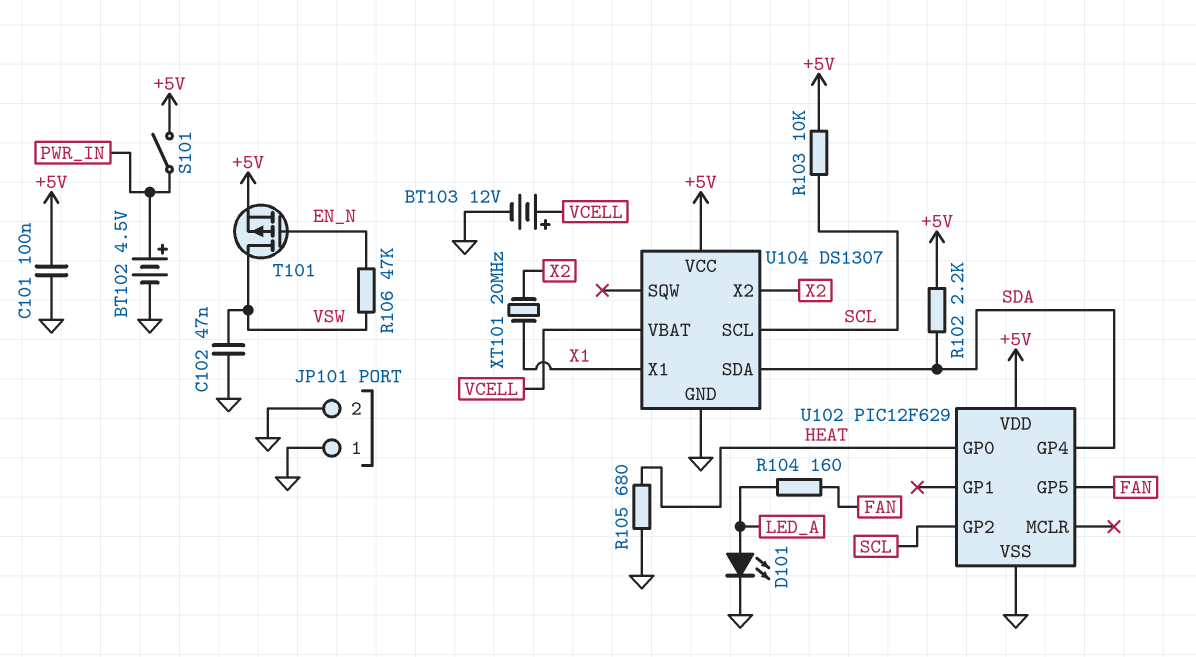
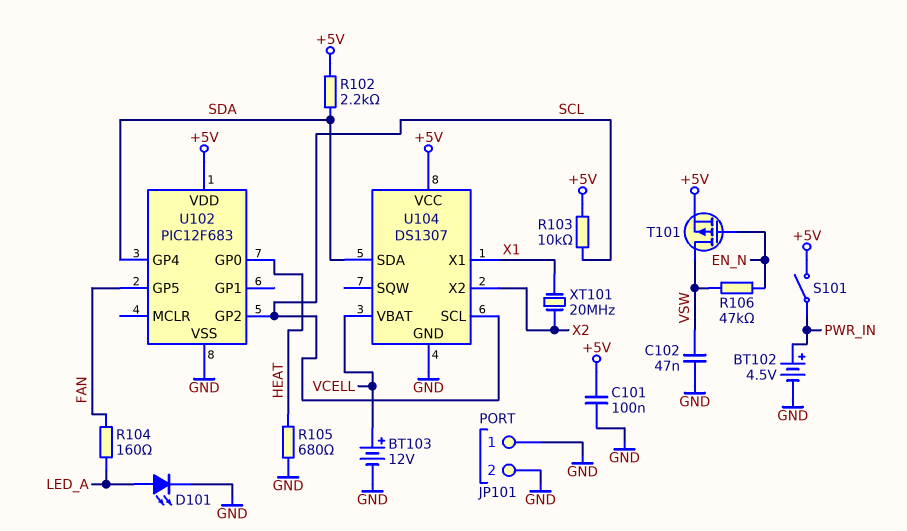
U102: PIC12F629 -> PIC12F683

